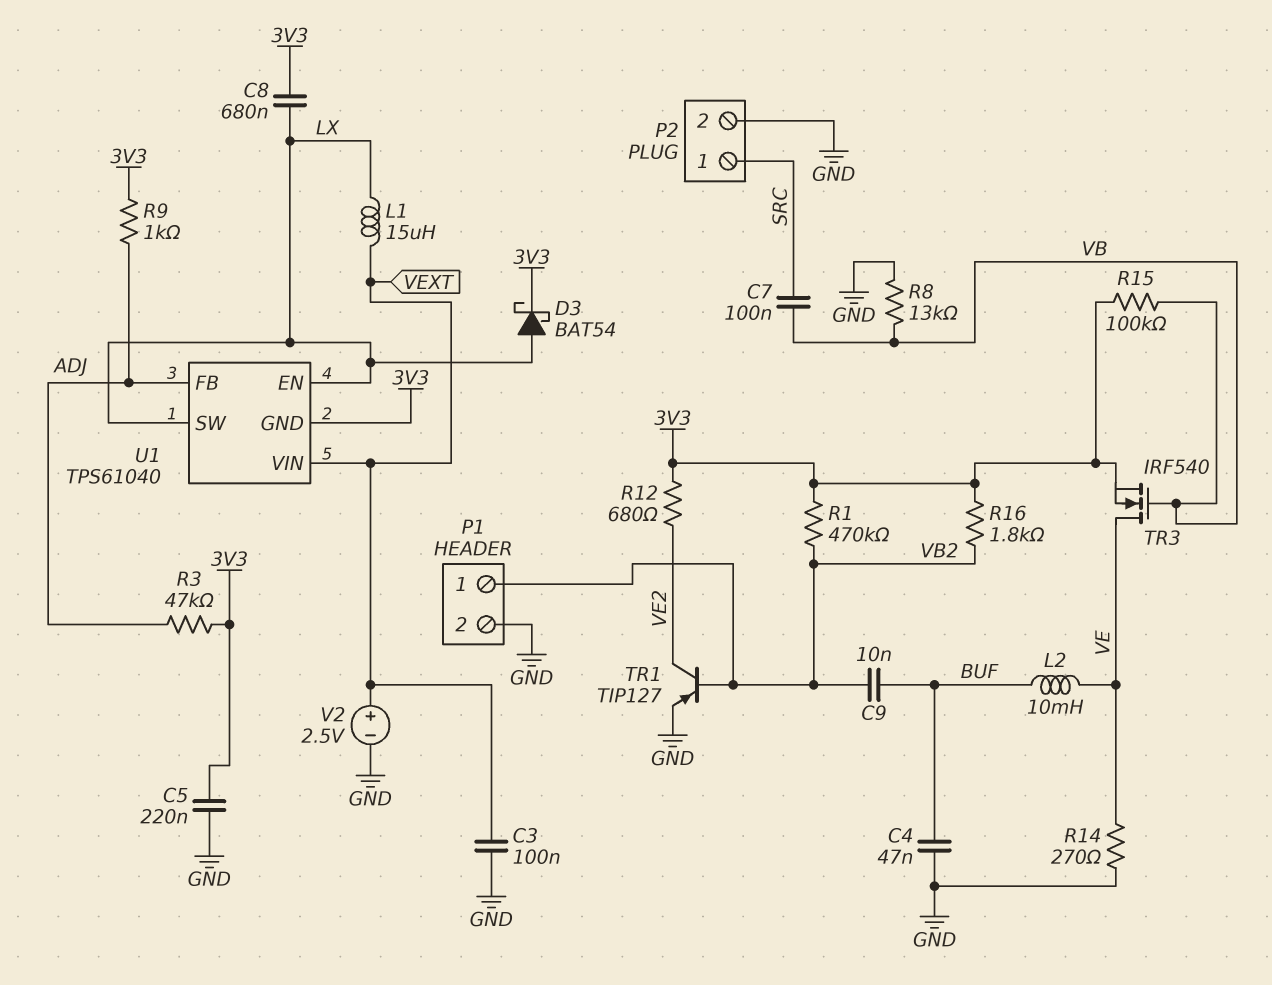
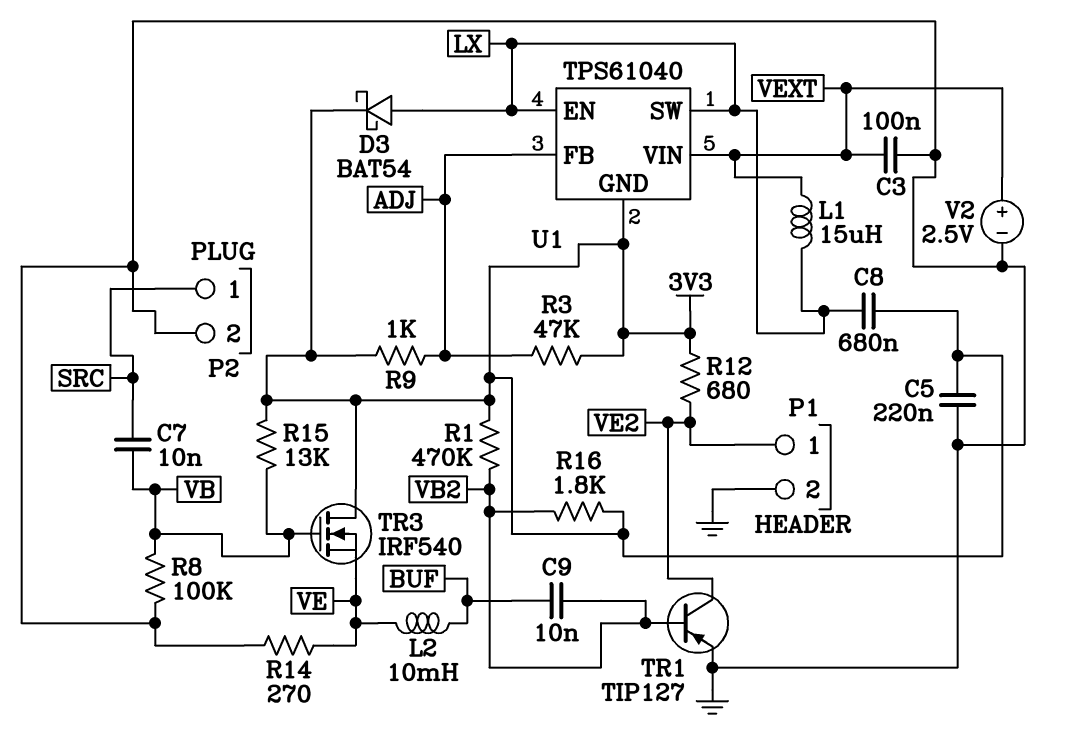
C4: 47nF (BUF, GND) -> none
C7: 100nF (SRC, VB) -> 10nF (SRC, VB)
P1 pin 1: VB2 -> VE2
R8: 13k (GND, VB) -> 100k (GND, VB)
R15: 100k (3V3, VB) -> 13k (3V3, VB)
TR3: NMOS IRF540 (G VB, D VE, S 3V3) -> NMOS IRF540 (G VB, D 3V3, S VE)

